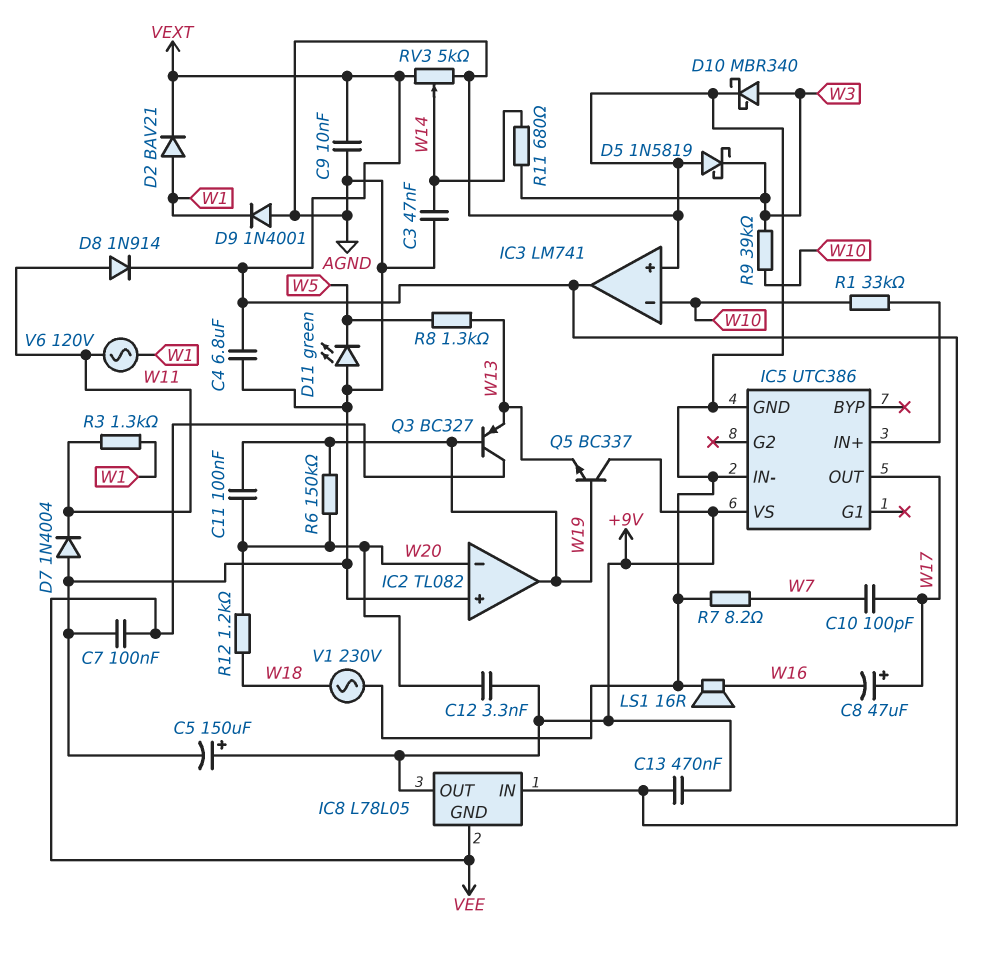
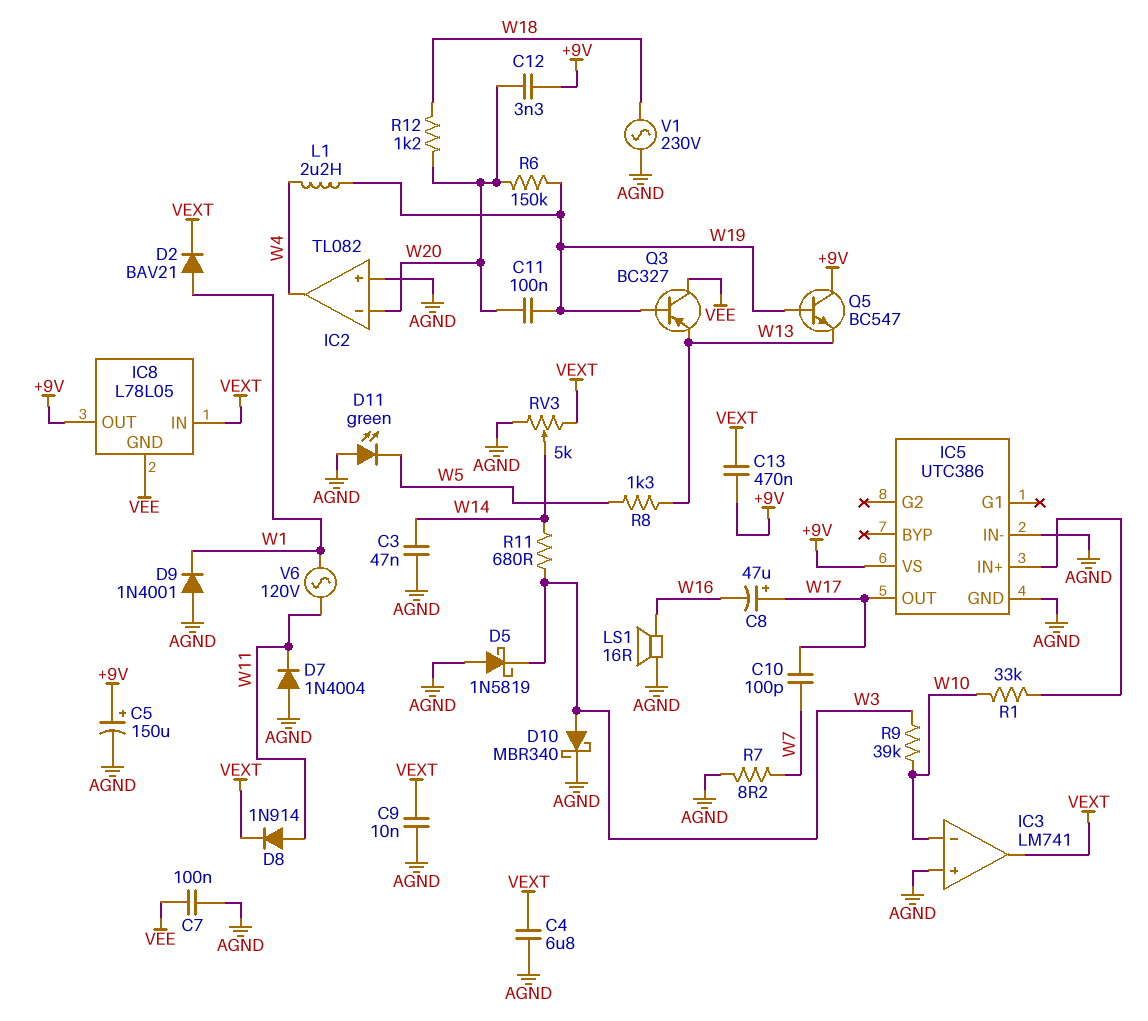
IC2 pin out: W19 -> W4
L1: none -> 2.2uH (W4, W19)
Q5: NPN BC337 (B W19, C +9V, E W13) -> NPN BC547 (B W19, C +9V, E W13)
R3: 1.3k (W1, W11) -> none

